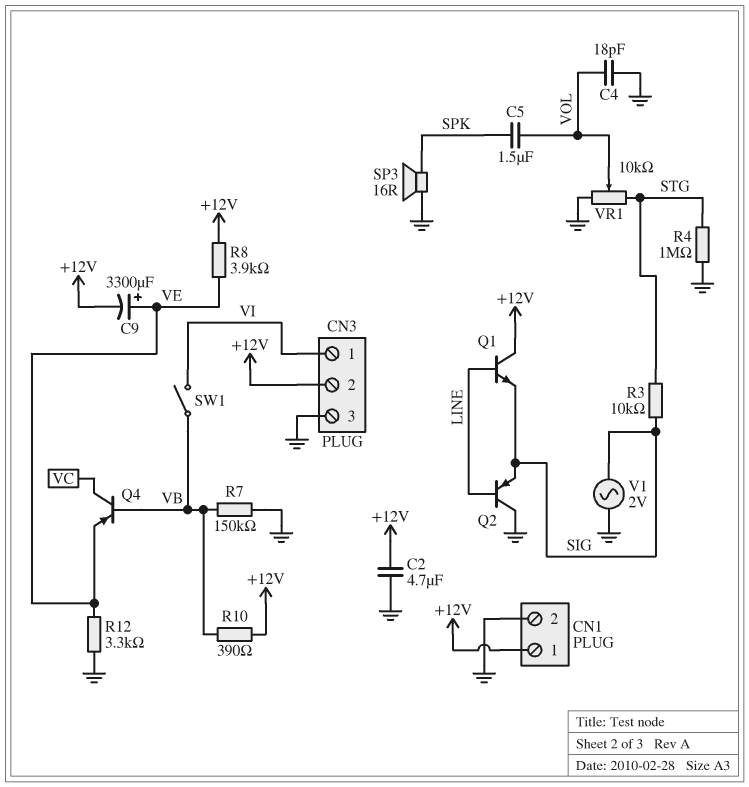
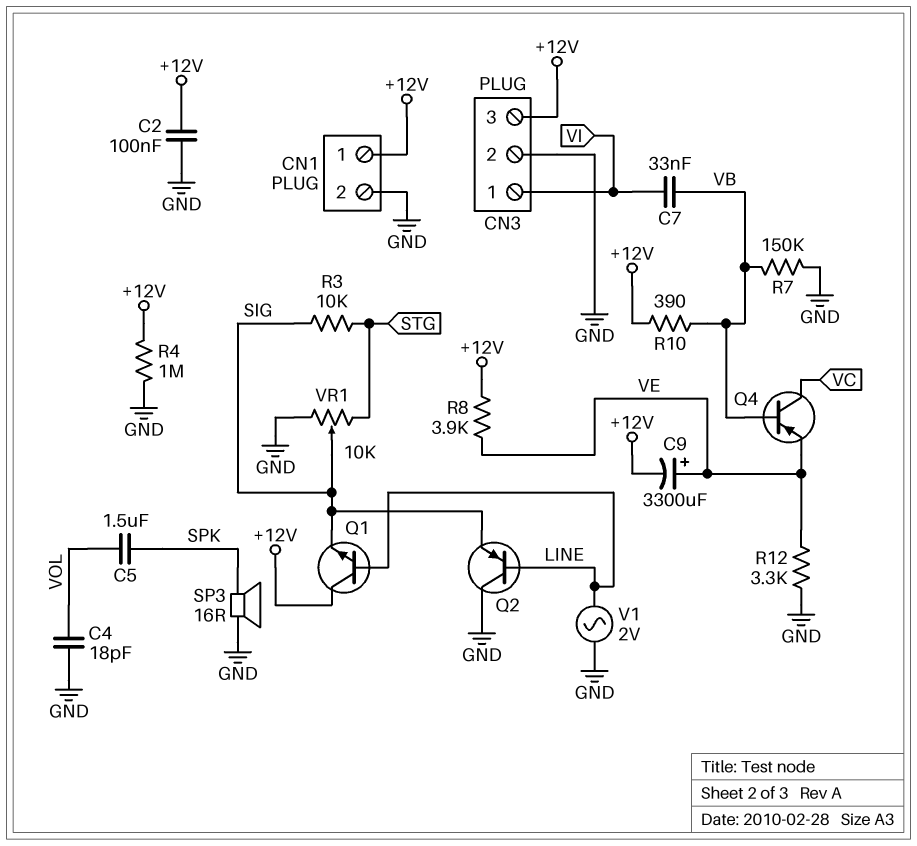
C2: 4.7uF (+12V, GND) -> 100nF (+12V, GND)
C7: none -> 33nF (VB, VI)
CN3 pin 2: +12V -> GND
CN3 pin 3: GND -> +12V
R4: 1M (GND, STG) -> 1M (+12V, GND)
SW1: switch (VB, VI) -> none
V1: AC 2V (GND, SIG) -> AC 2V (GND, LINE)
VR1: 10k (GND, STG, wiper VOL) -> 10k (GND, STG, wiper SIG)

